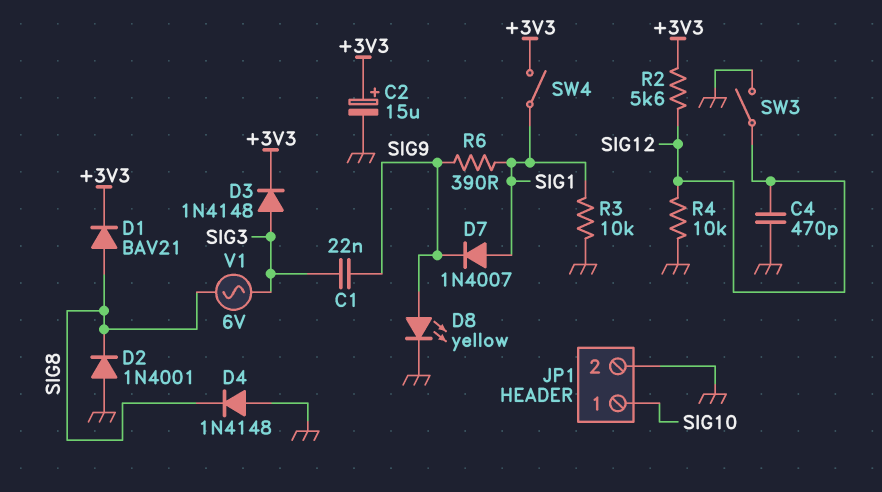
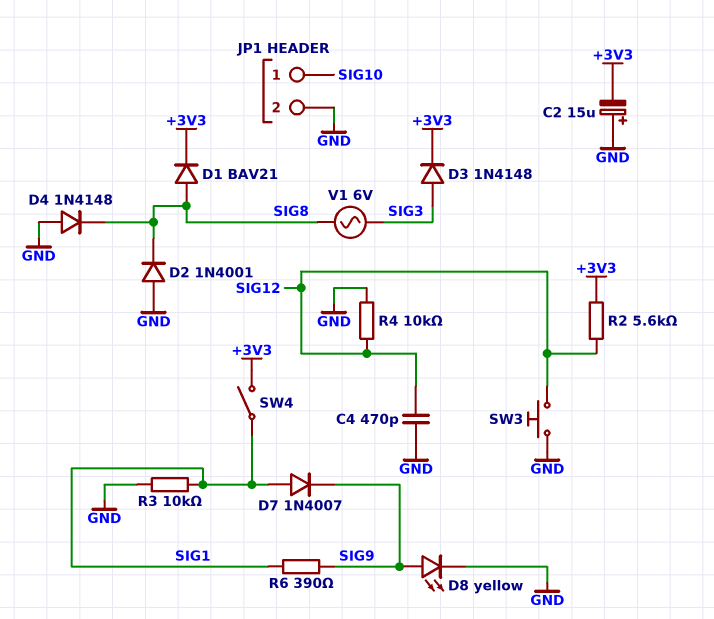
C1: 22nF (SIG3, SIG9) -> none
C2: 15uF (plus +3V3, minus GND) -> 15uF (plus GND, minus +3V3)
SW3: switch (GND, SIG12) -> button (GND, SIG12)

